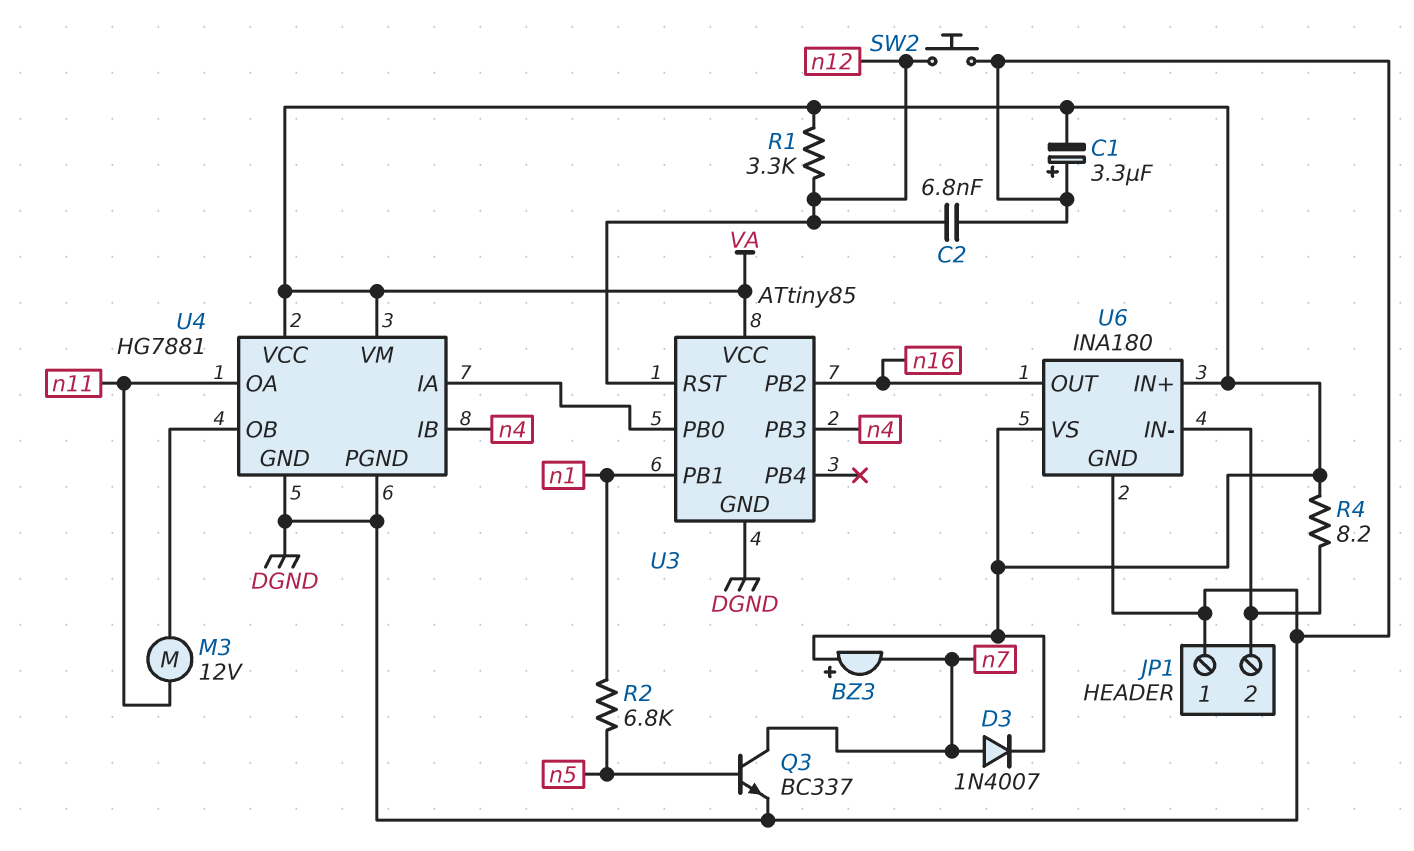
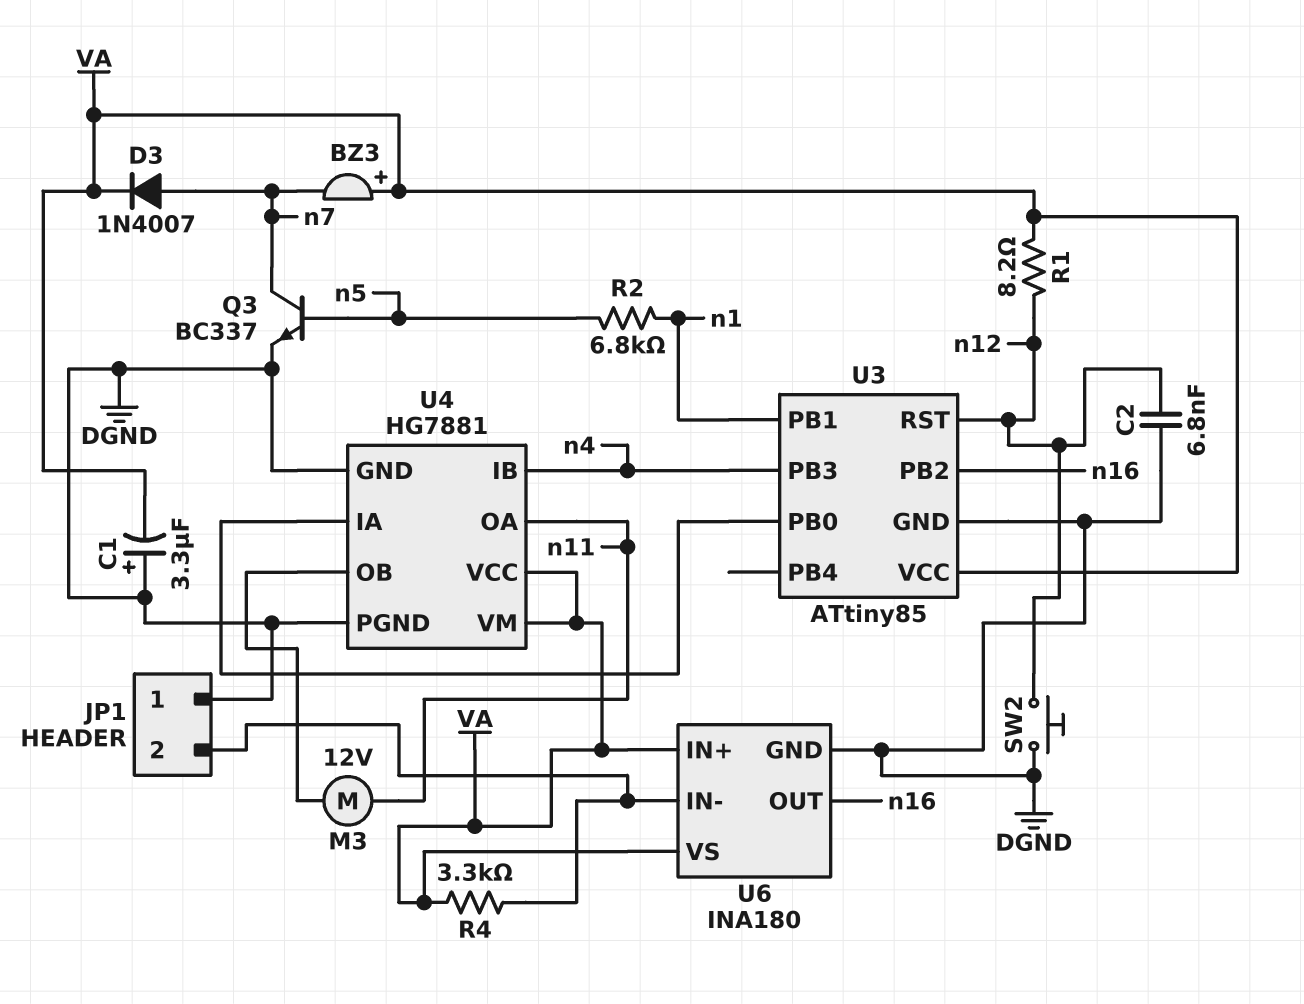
R1: 3.3k (VA, n12) -> 8.2 (VA, n12)
R4: 8.2 (JP1/2, VA) -> 3.3k (JP1/2, VA)

